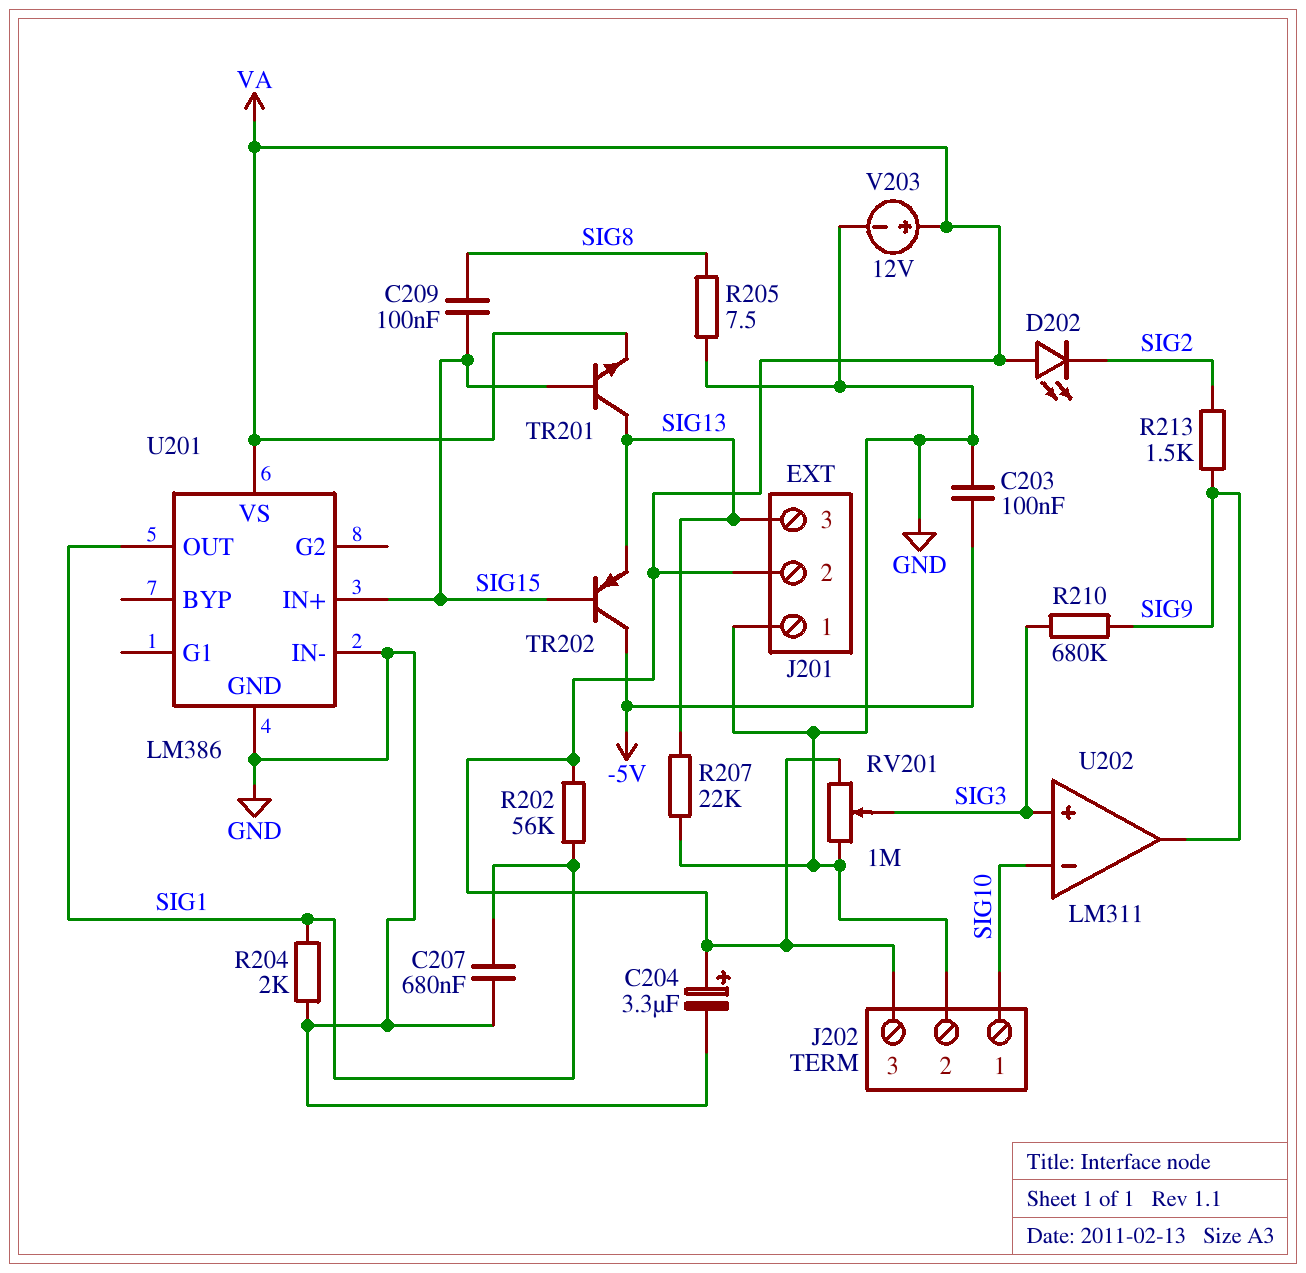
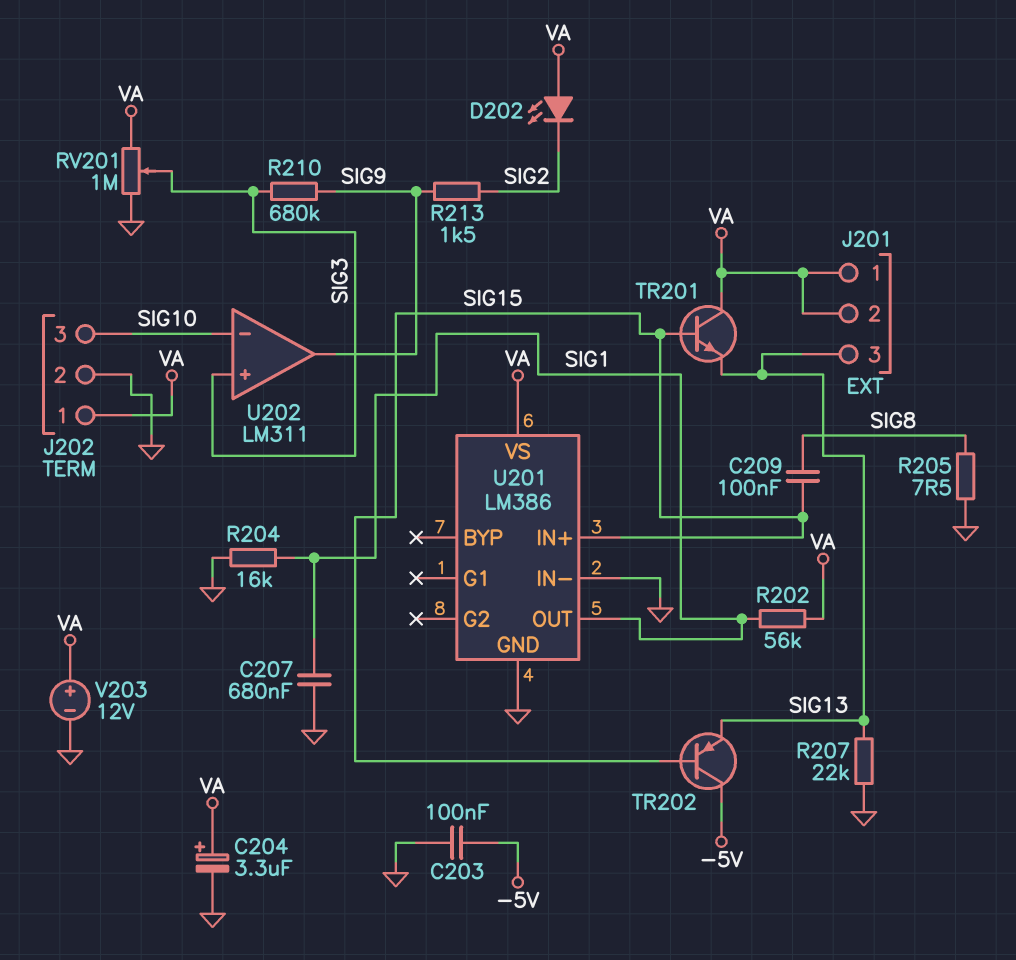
J201 pin 1: GND -> VA
J202 pin 1: SIG10 -> VA
J202 pin 3: VA -> SIG10
R204: 2k (GND, SIG1) -> 16k (GND, SIG1)
TR201: NPN (B SIG15, C SIG13, E VA) -> NPN (B SIG15, C VA, E SIG13)

